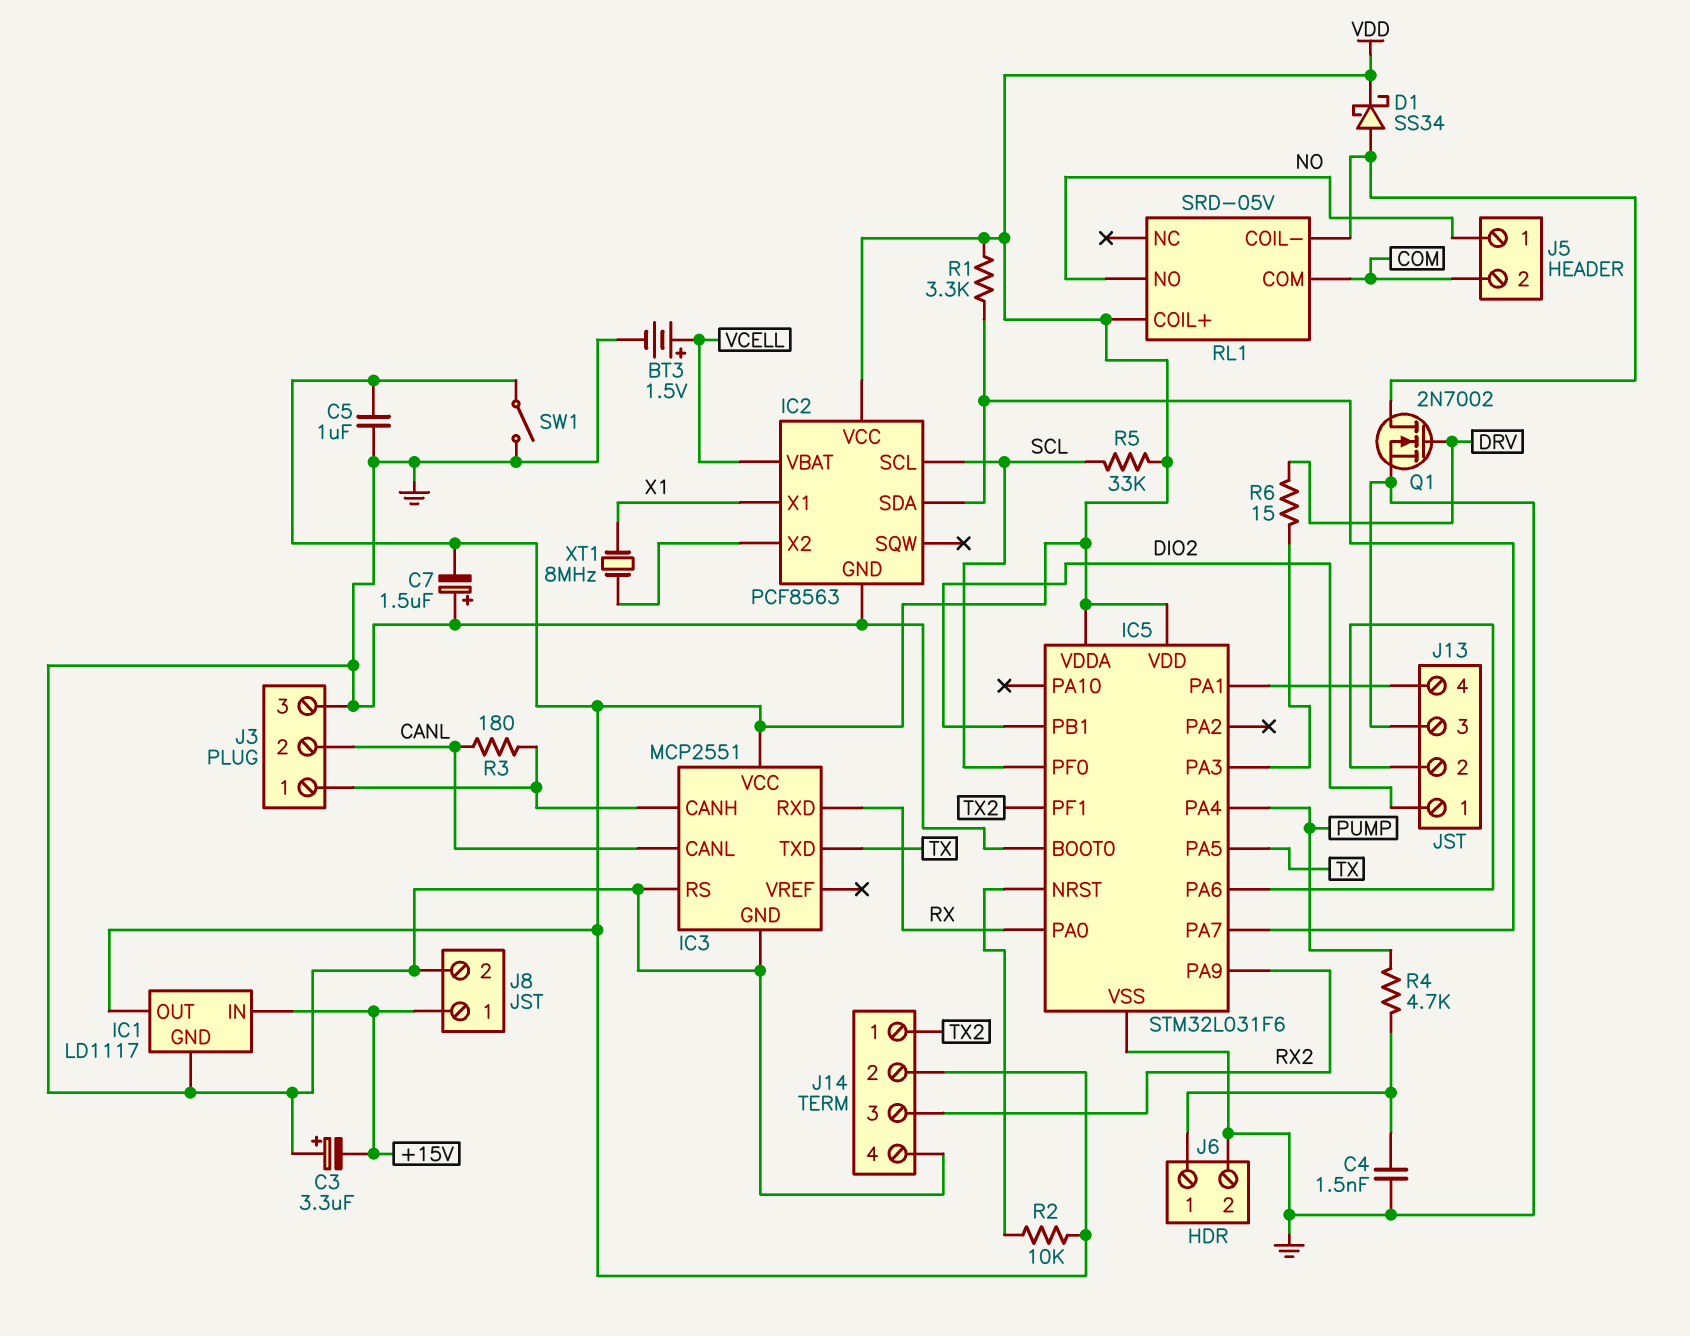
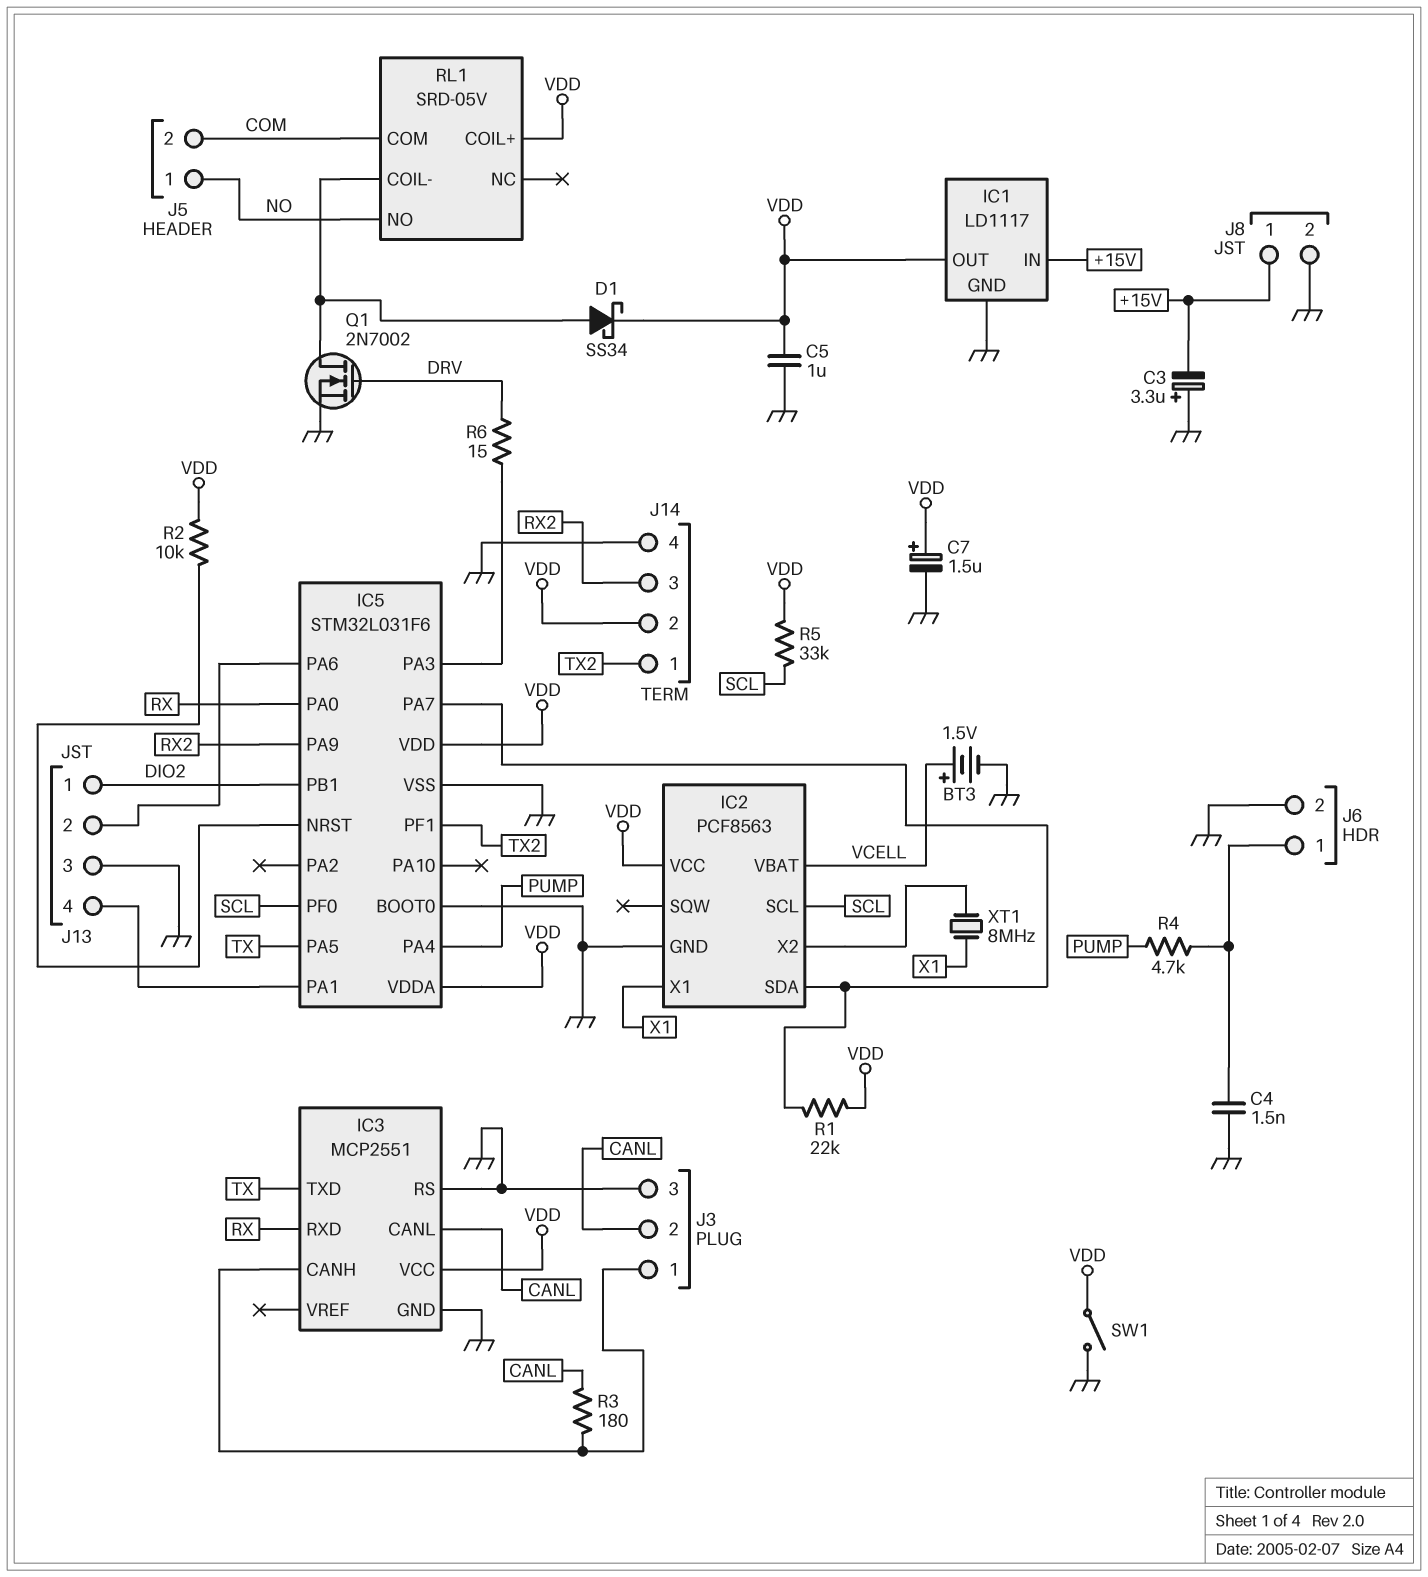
C7: 1.5uF (plus GND, minus VDD) -> 1.5uF (plus VDD, minus GND)
R1: 3.3k (IC2/SDA, VDD) -> 22k (IC2/SDA, VDD)

